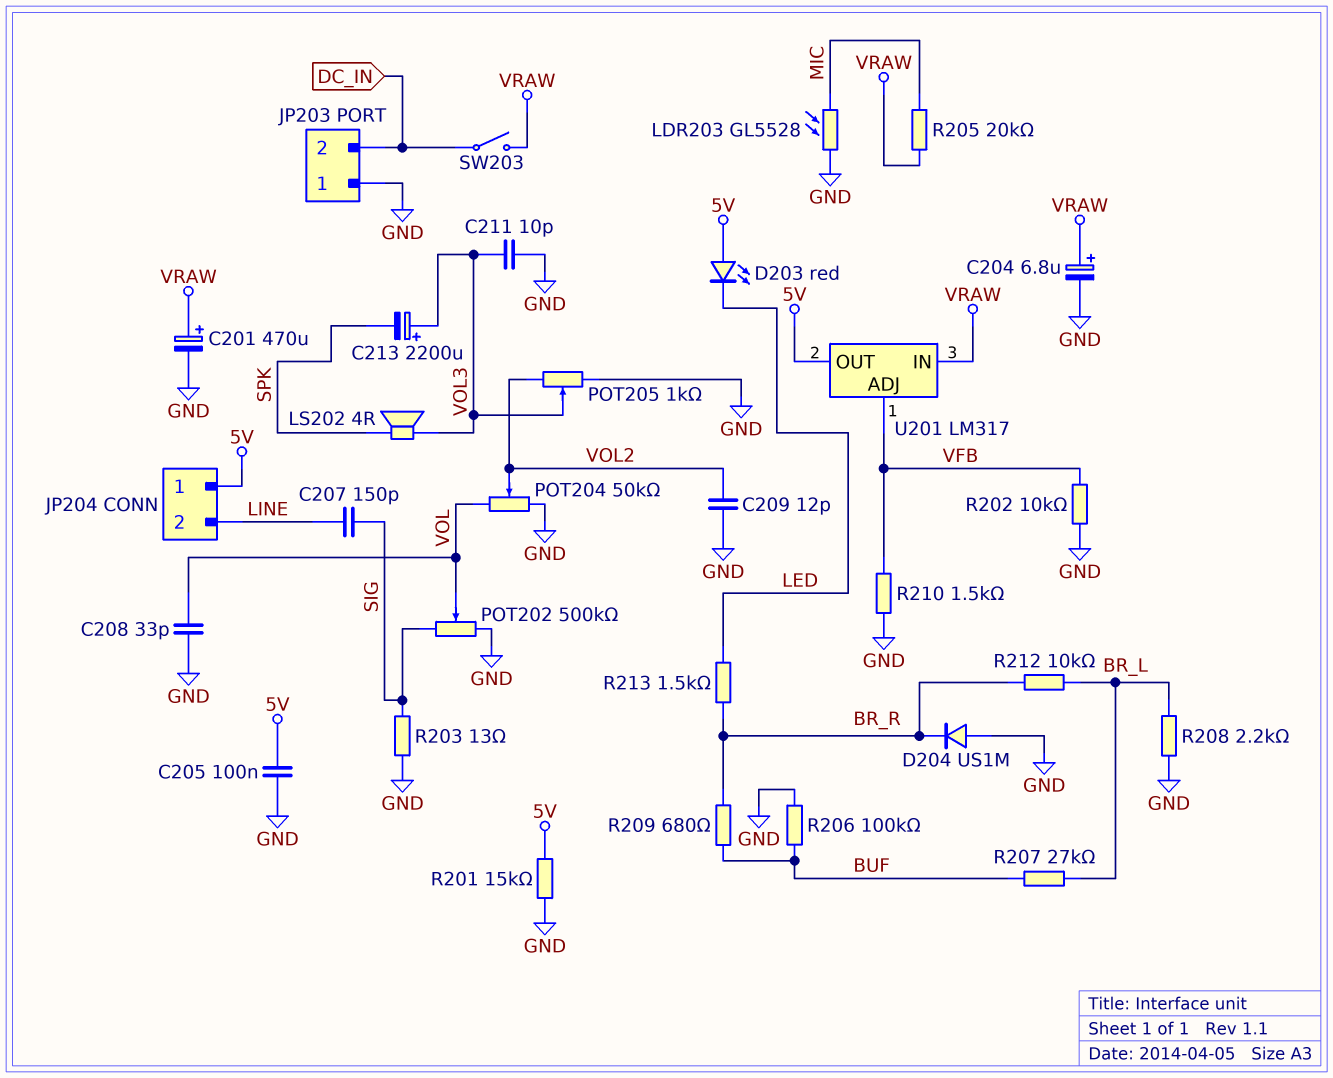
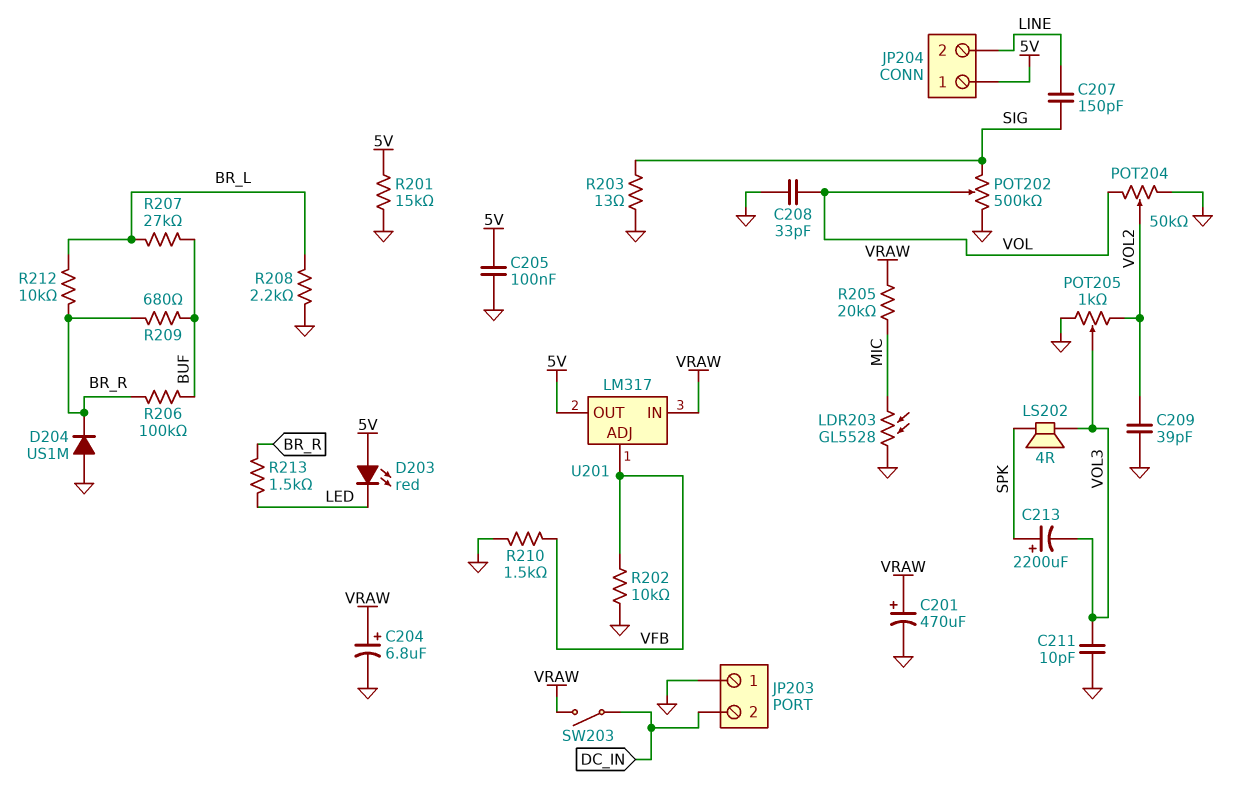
C209: 12pF (GND, VOL2) -> 39pF (GND, VOL2)
C213: 2200uF (plus VOL3, minus SPK) -> 2200uF (plus SPK, minus VOL3)
R206: 100k (BUF, GND) -> 100k (BR_R, BUF)

